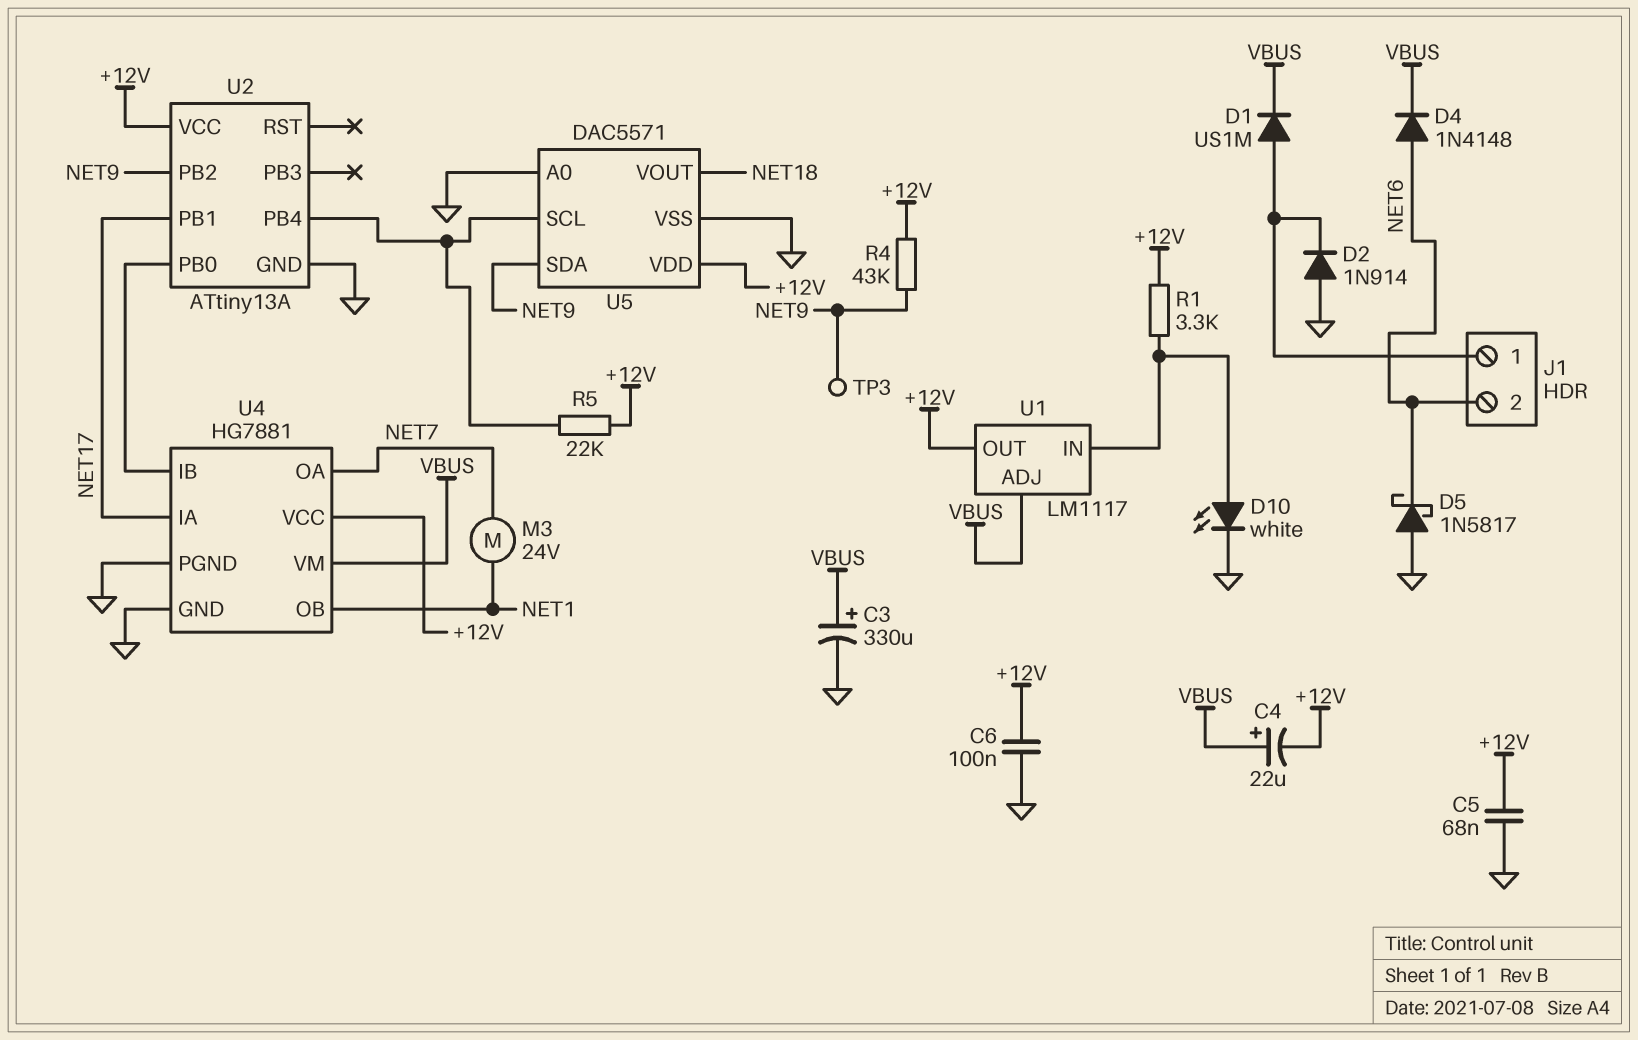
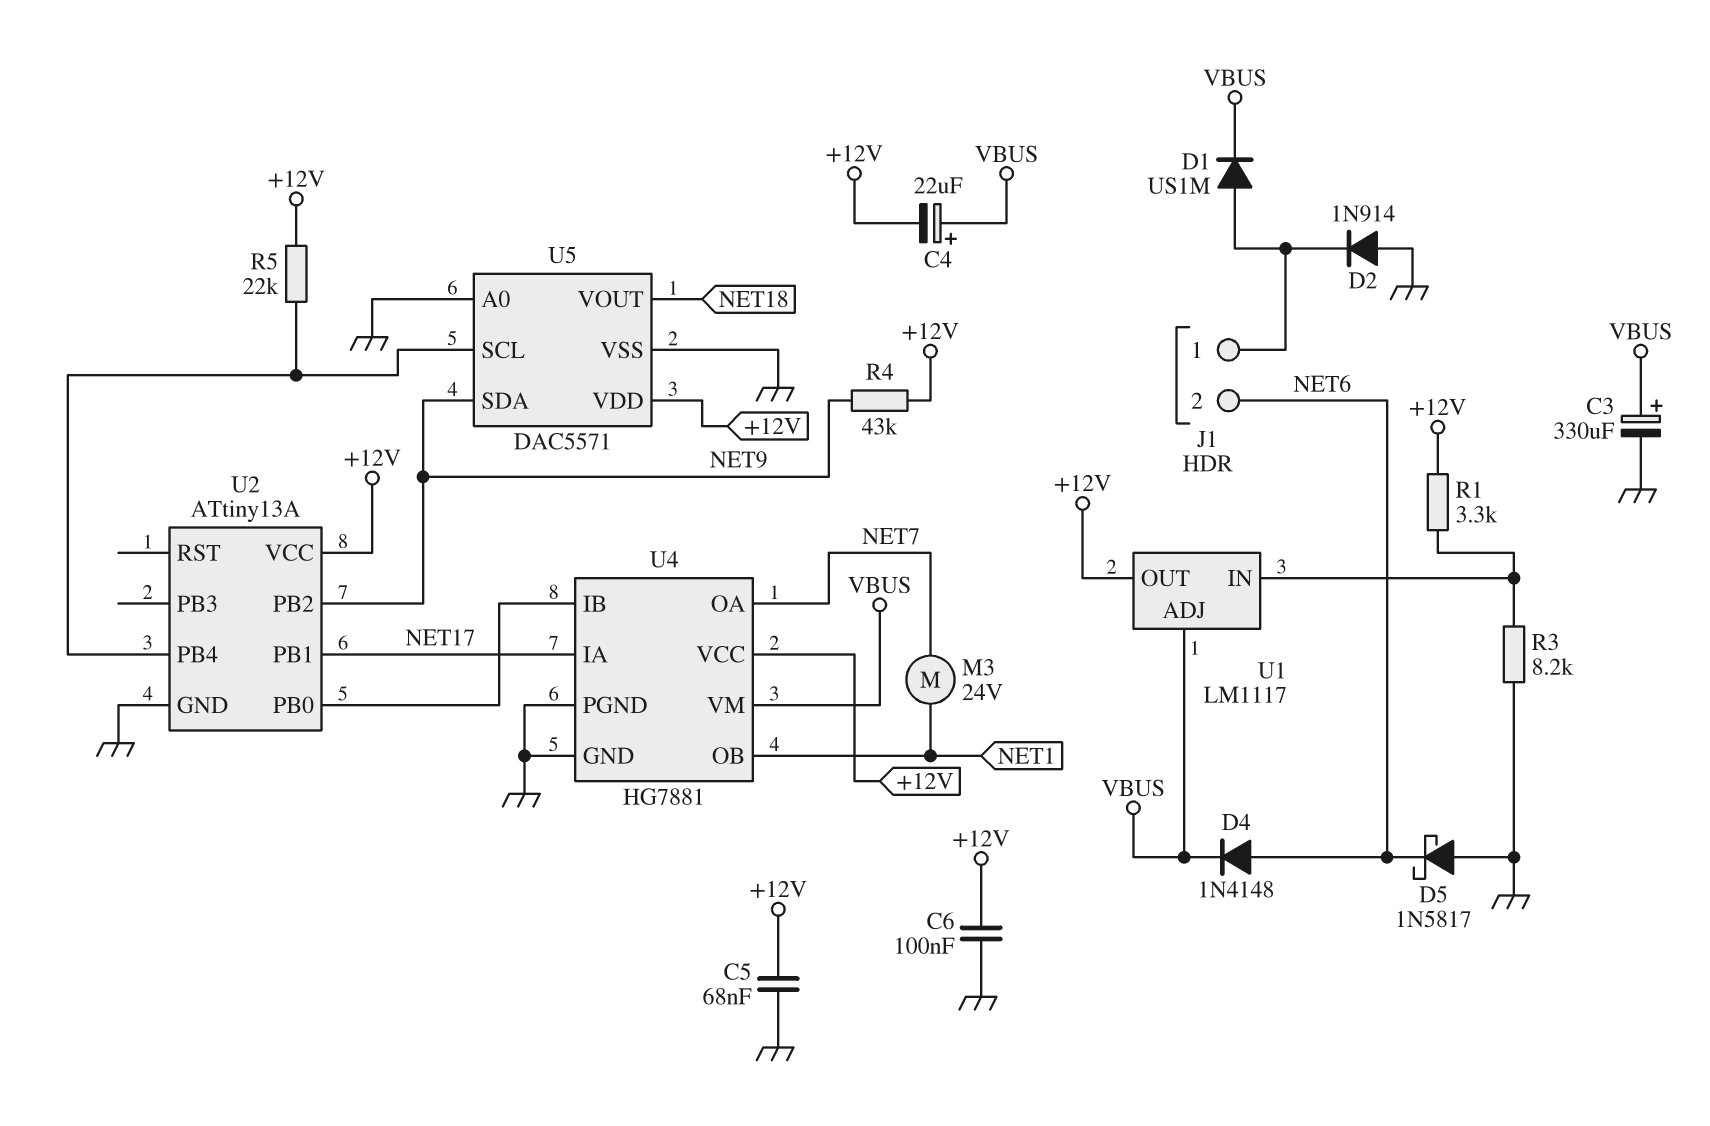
D10: LED white (A U1/IN, K GND) -> none
R3: none -> 8.2k (GND, U1/IN)
TP3: test point (NET9) -> none

